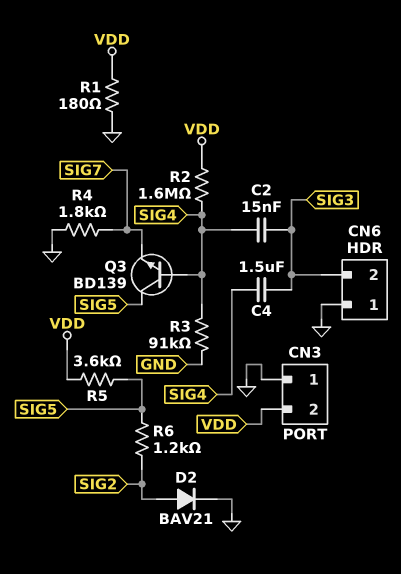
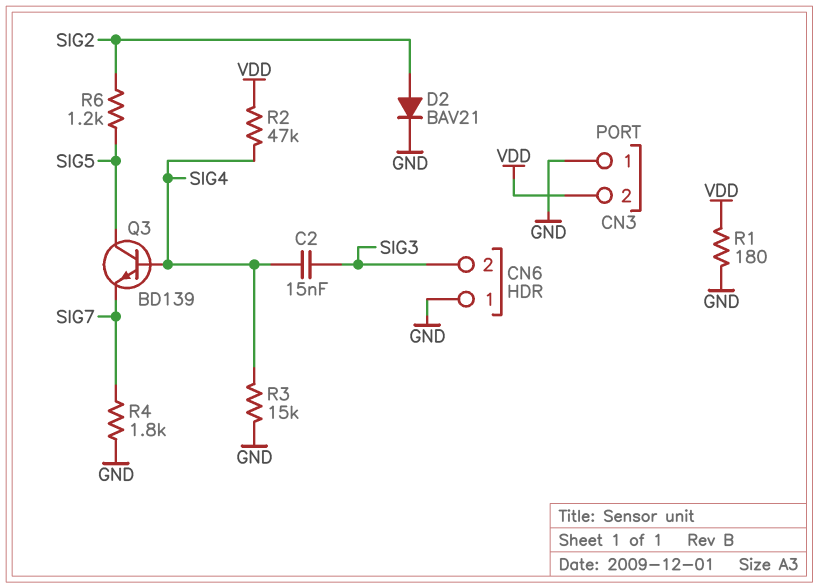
C4: 1.5uF (SIG3, SIG4) -> none
R2: 1.6M (SIG4, VDD) -> 47k (SIG4, VDD)
R3: 91k (GND, SIG4) -> 15k (GND, SIG4)
R5: 3.6k (SIG5, VDD) -> none

